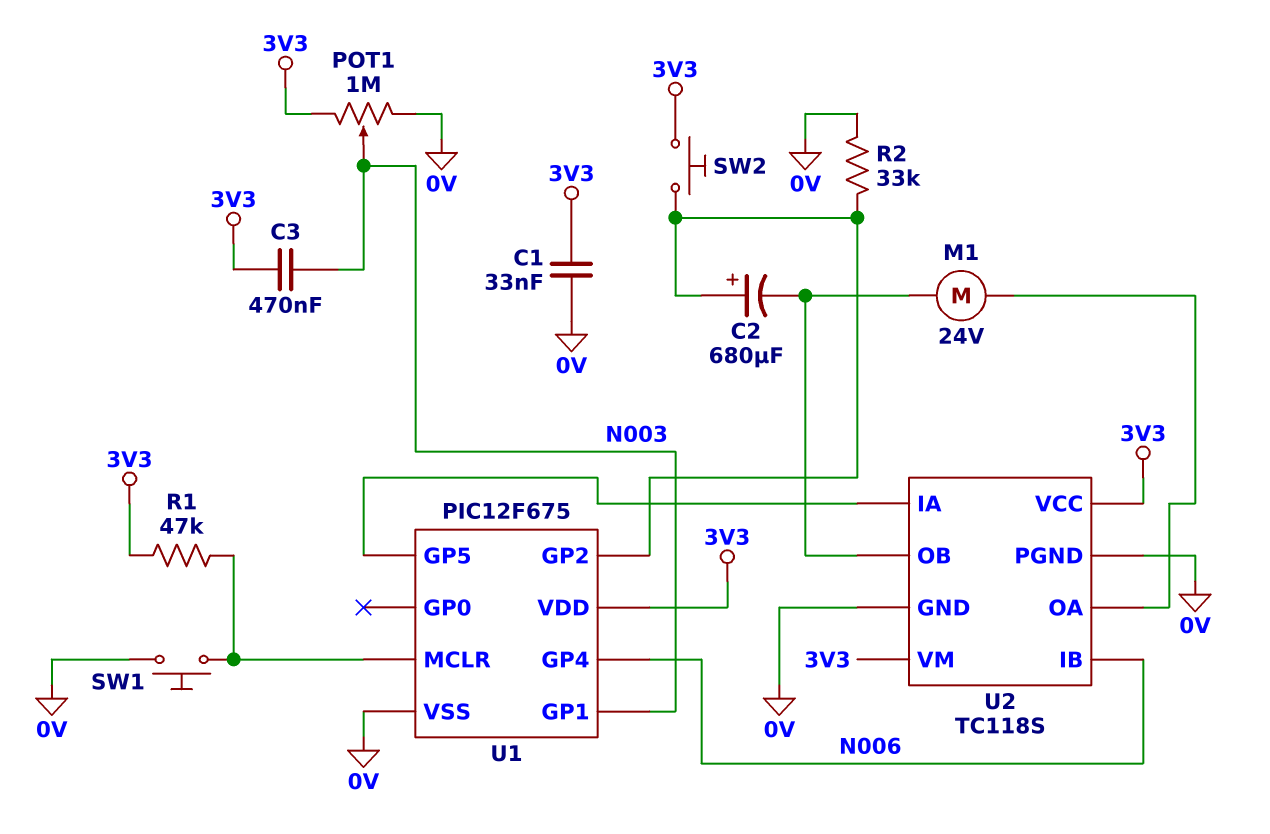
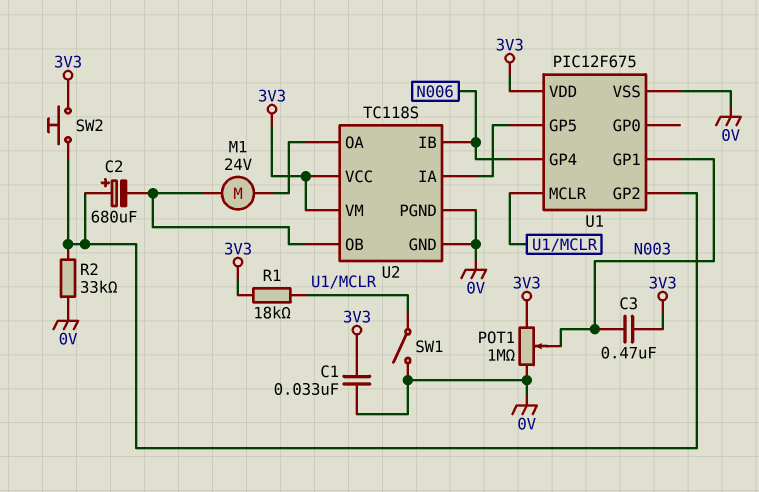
R1: 47k (3V3, U1/MCLR) -> 18k (3V3, U1/MCLR)
SW1: button (0V, U1/MCLR) -> switch (0V, U1/MCLR)

